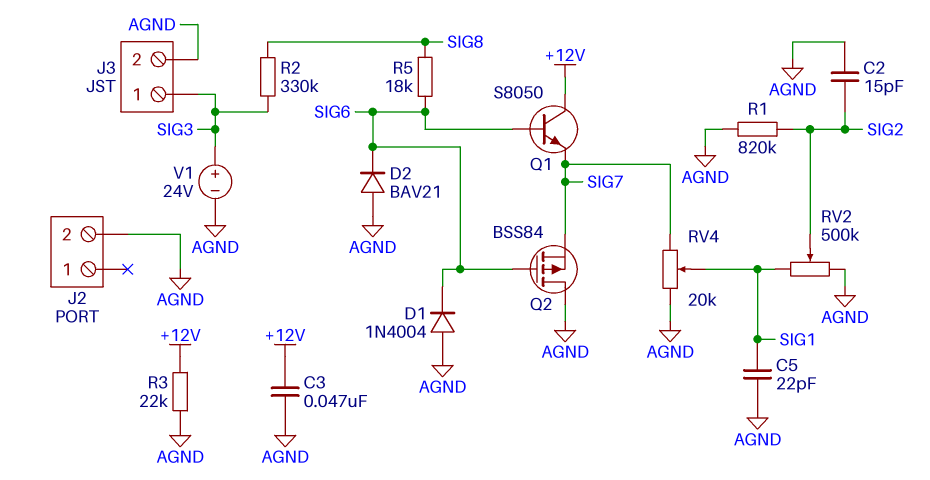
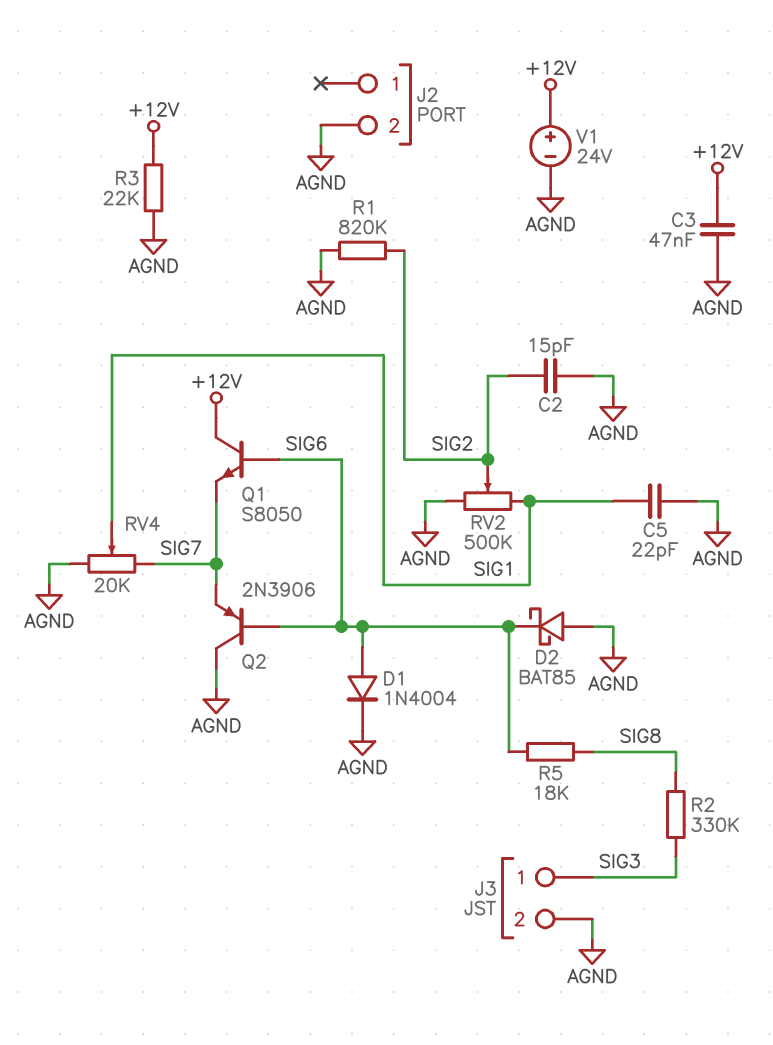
D1: diode 1N4004 (A AGND, K SIG6) -> diode 1N4004 (A SIG6, K AGND)
D2: diode BAV21 (A AGND, K SIG6) -> schottky BAT85 (A AGND, K SIG6)
Q2: PMOS BSS84 (G SIG6, D AGND, S SIG7) -> PNP 2N3906 (B SIG6, C AGND, E SIG7)
V1: 24V (plus SIG3, minus AGND) -> 24V (plus +12V, minus AGND)

